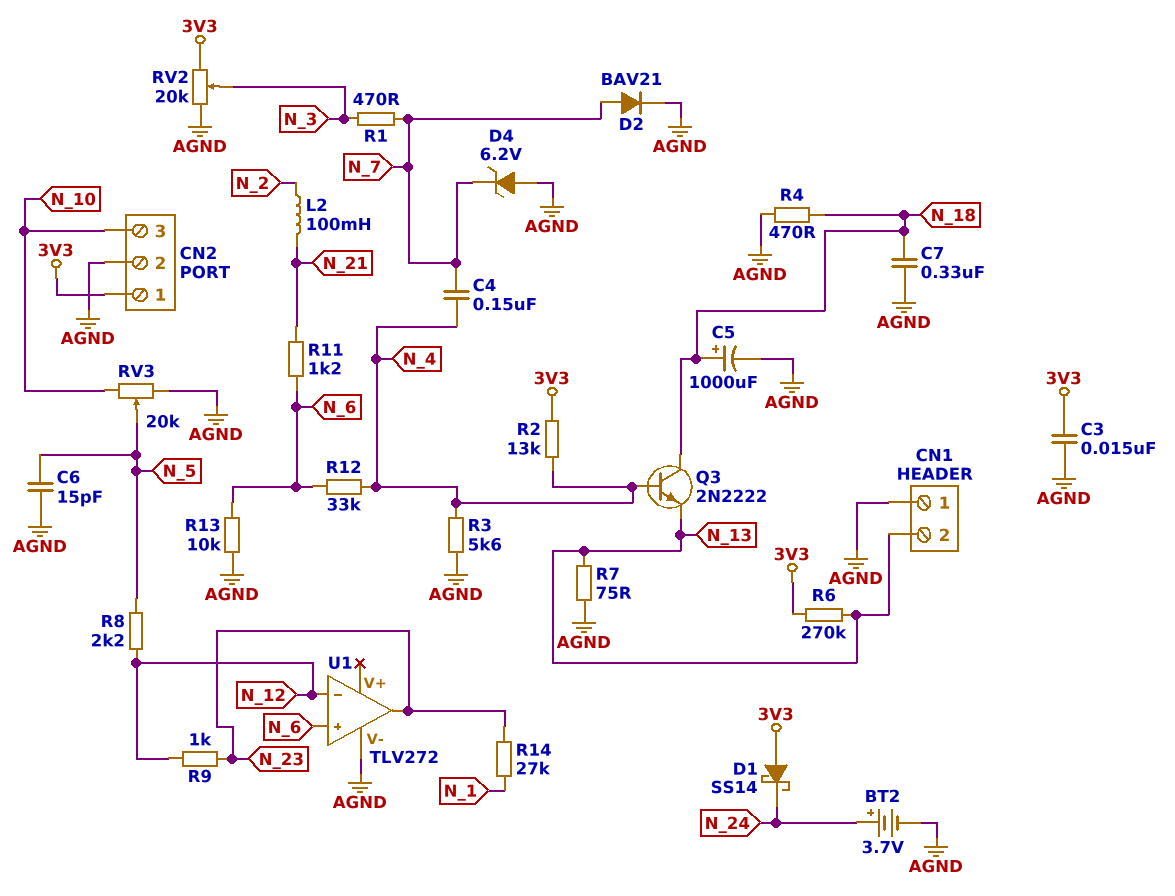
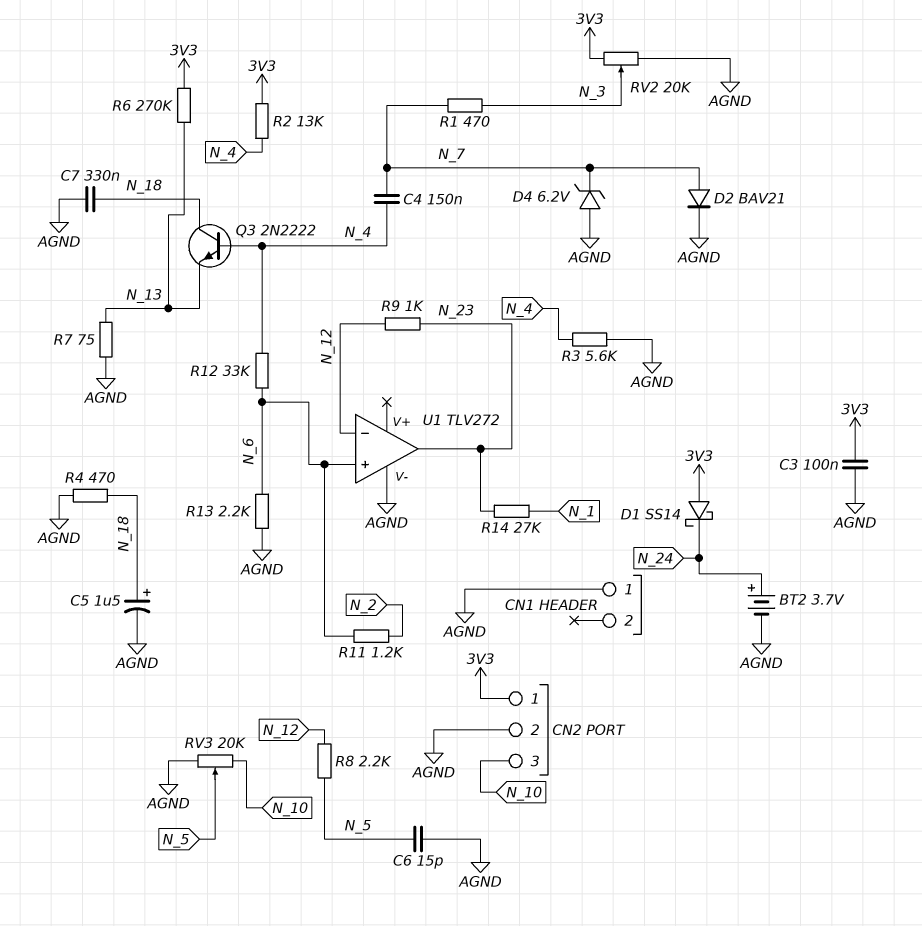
C3: 15nF (3V3, AGND) -> 100nF (3V3, AGND)
C5: 1000uF (plus N_18, minus AGND) -> 1.5uF (plus N_18, minus AGND)
CN1 pin 2: N_13 -> none
L2: 100mH (N_2, N_21) -> none
R11: 1.2k (N_6, N_21) -> 1.2k (N_2, N_6)
R13: 10k (AGND, N_6) -> 2.2k (AGND, N_6)

